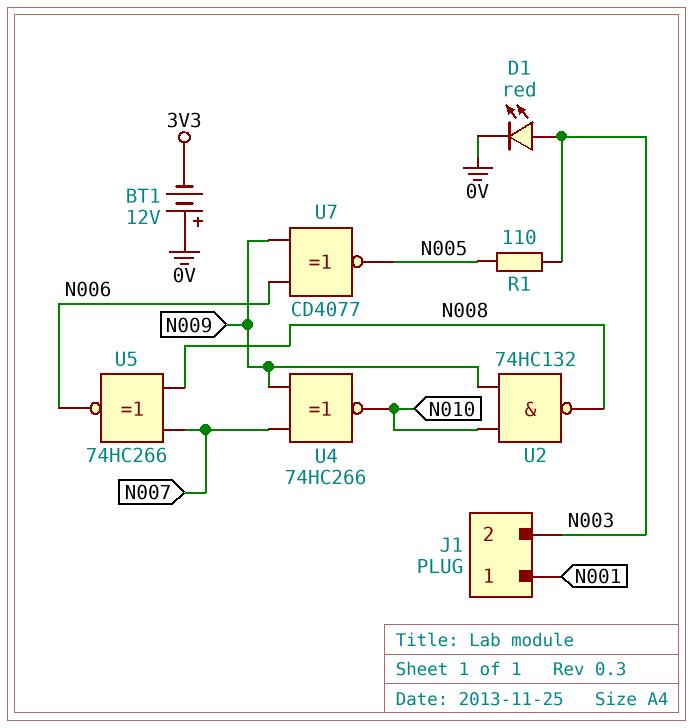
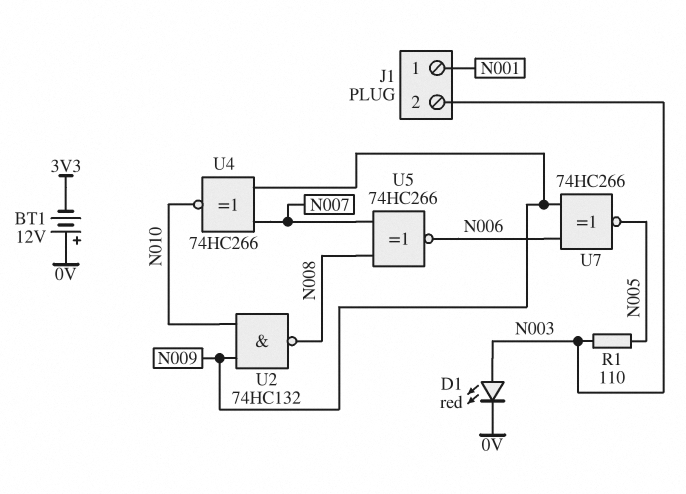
U7: XNOR CD4077 (in N006, in N009, out N005) -> XNOR 74HC266 (in N006, in N009, out N005)

